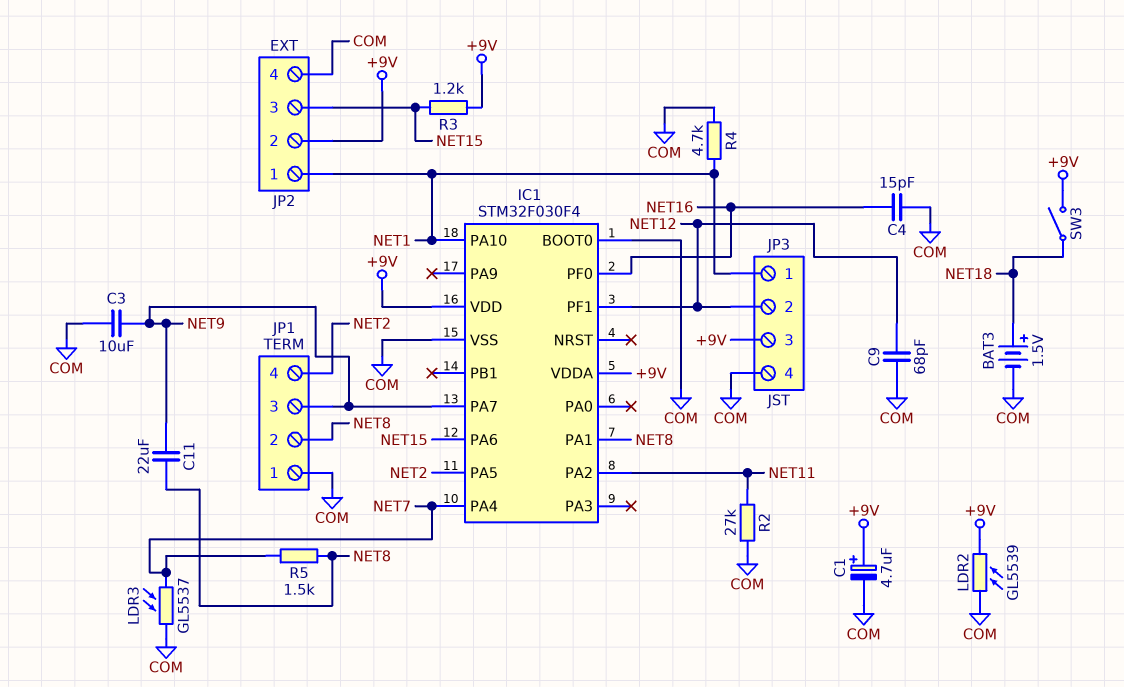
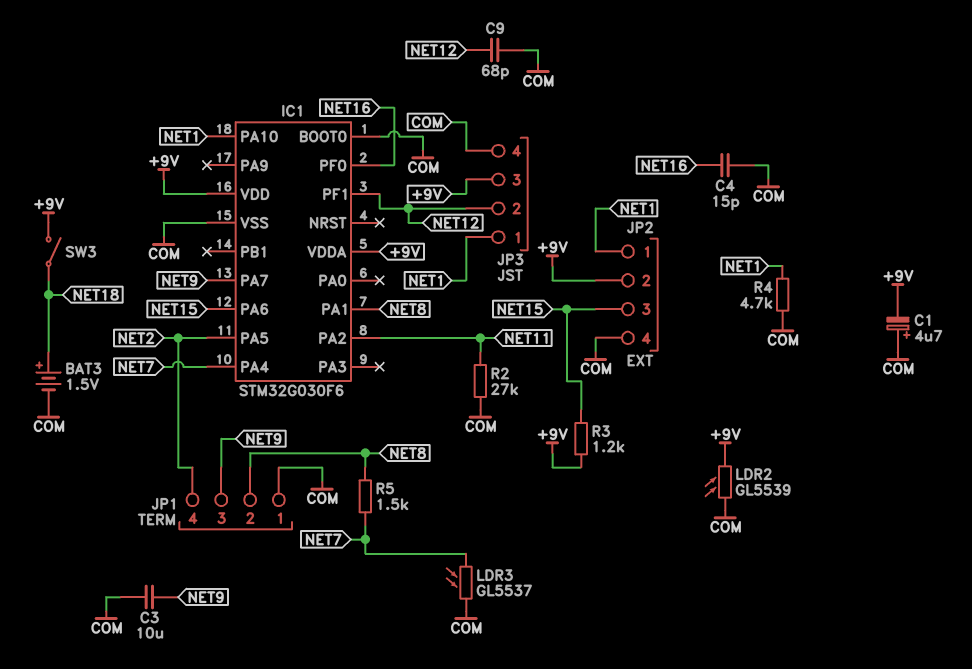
C1: 4.7uF (plus +9V, minus COM) -> 4.7uF (plus COM, minus +9V)
C11: 22uF (NET8, NET9) -> none
IC1: STM32F030F4 -> STM32G030F6

